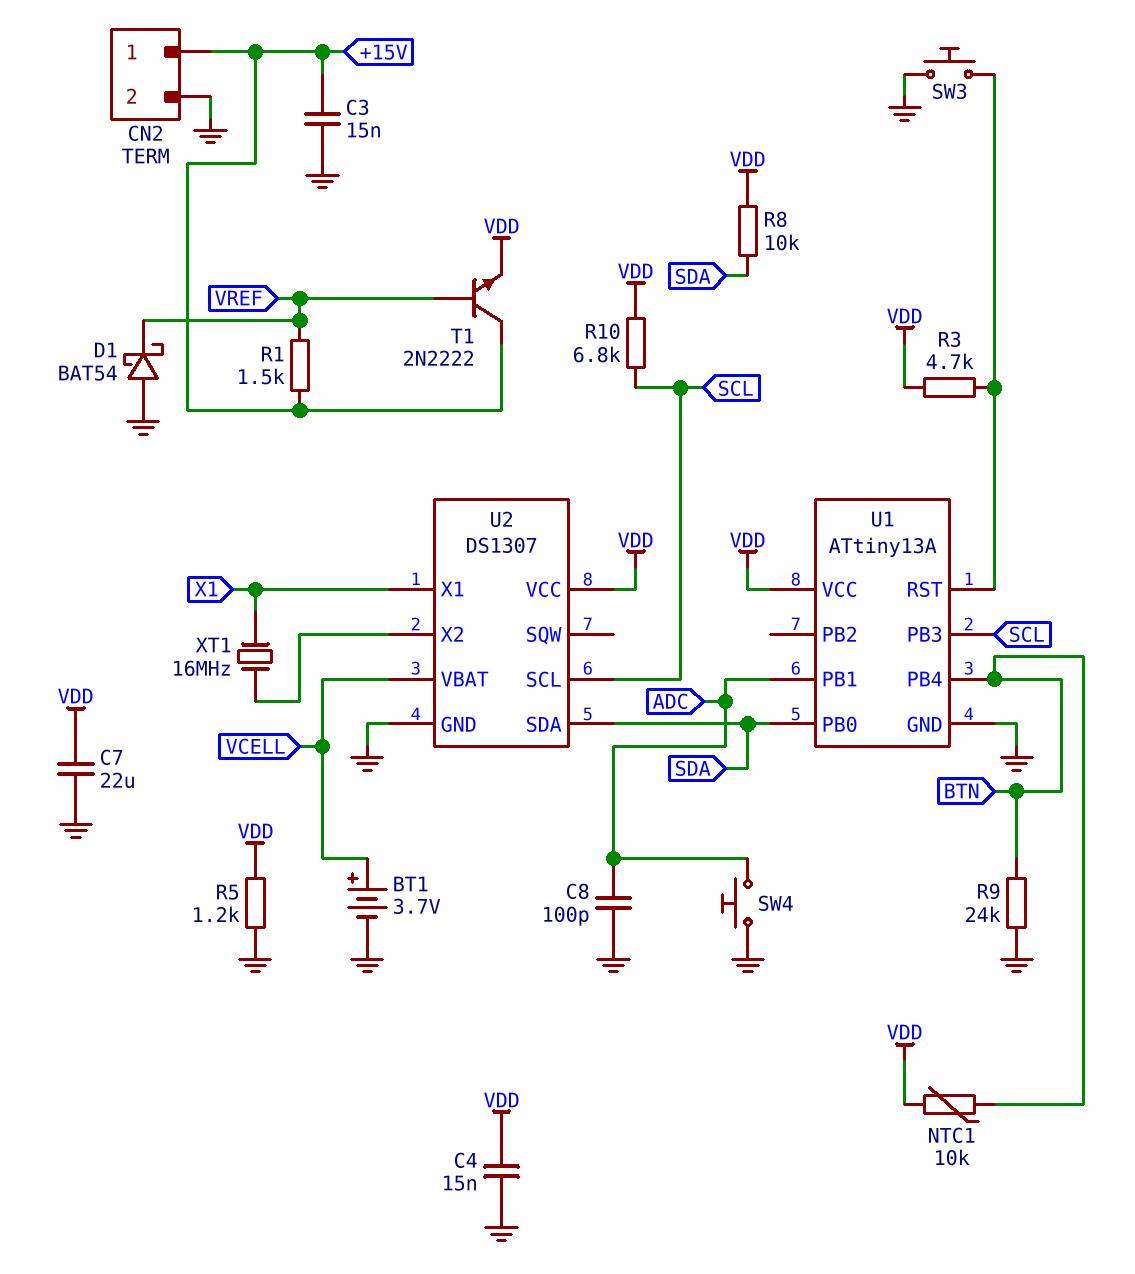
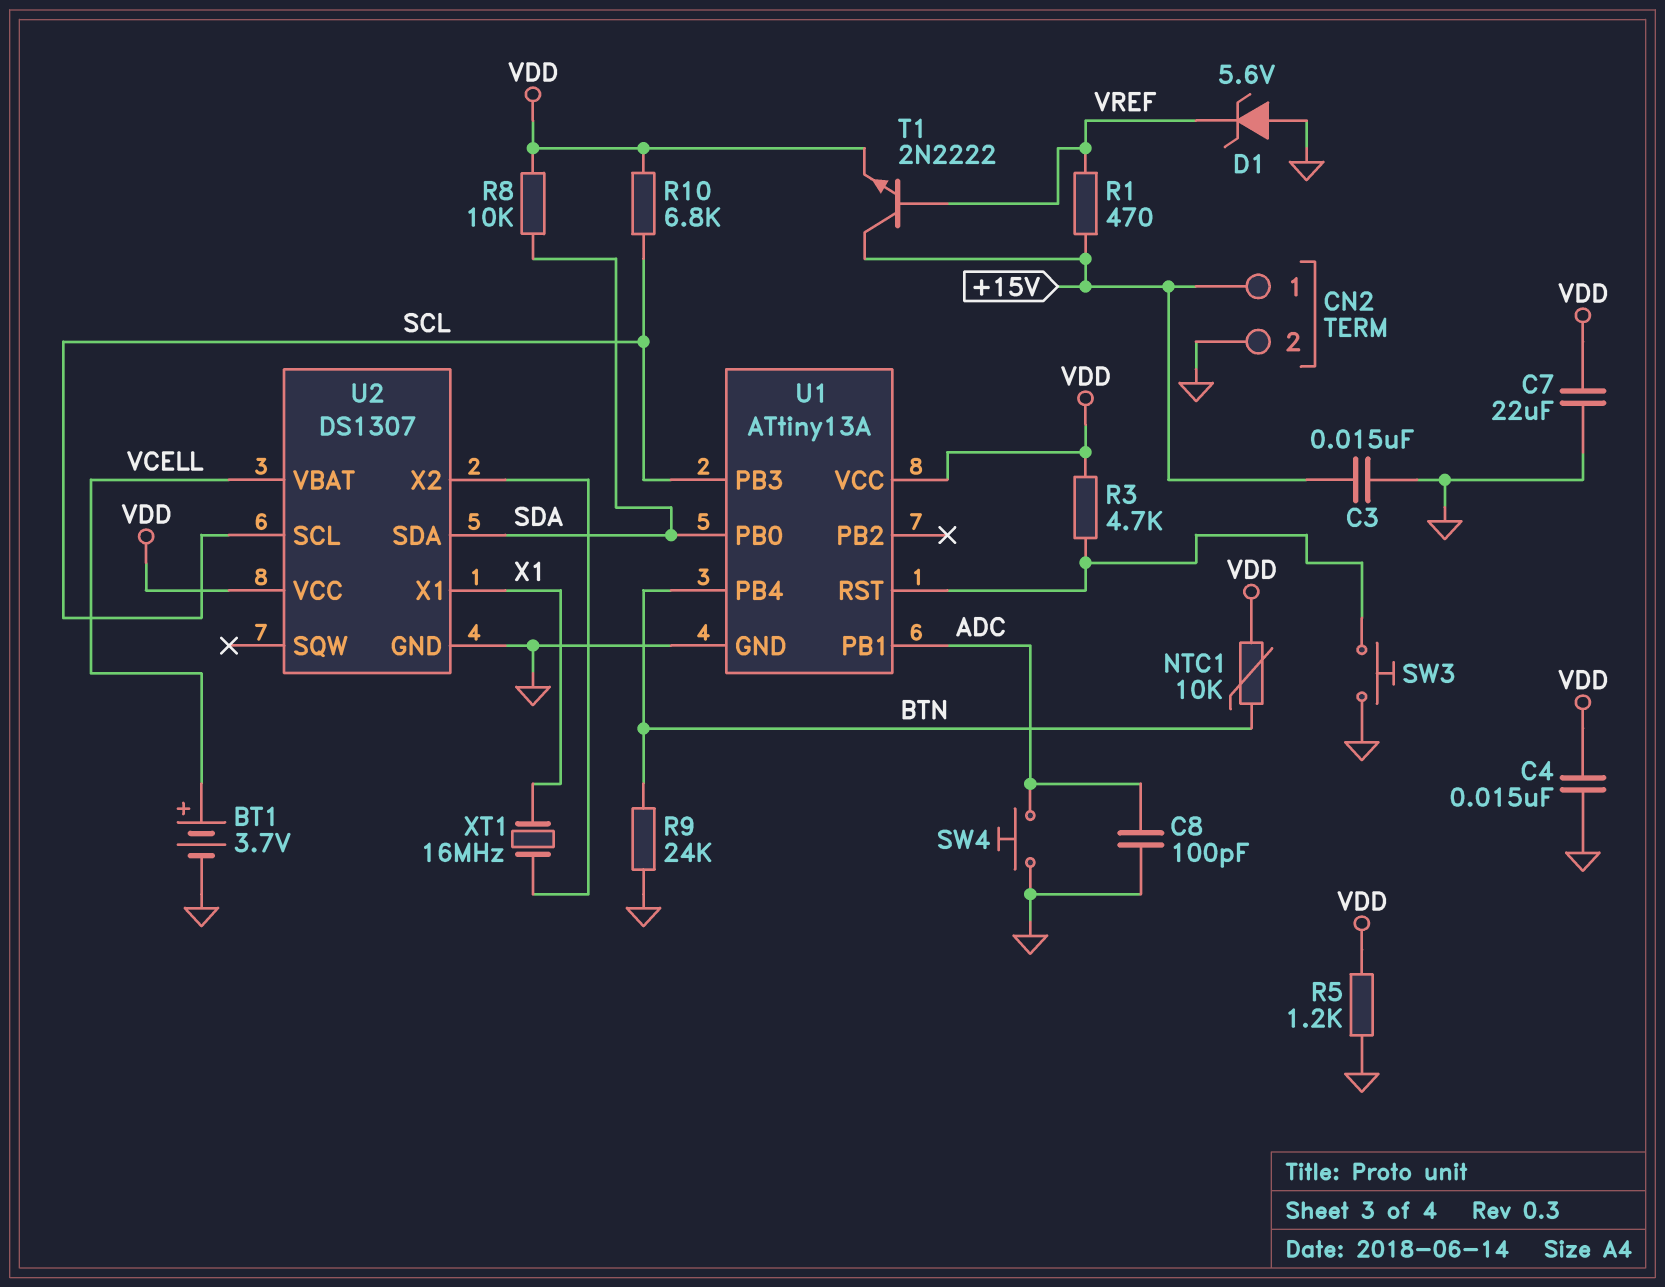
D1: schottky BAT54 (A GND, K VREF) -> zener 5.6V (A GND, K VREF)
R1: 1.5k (+15V, VREF) -> 470 (+15V, VREF)

